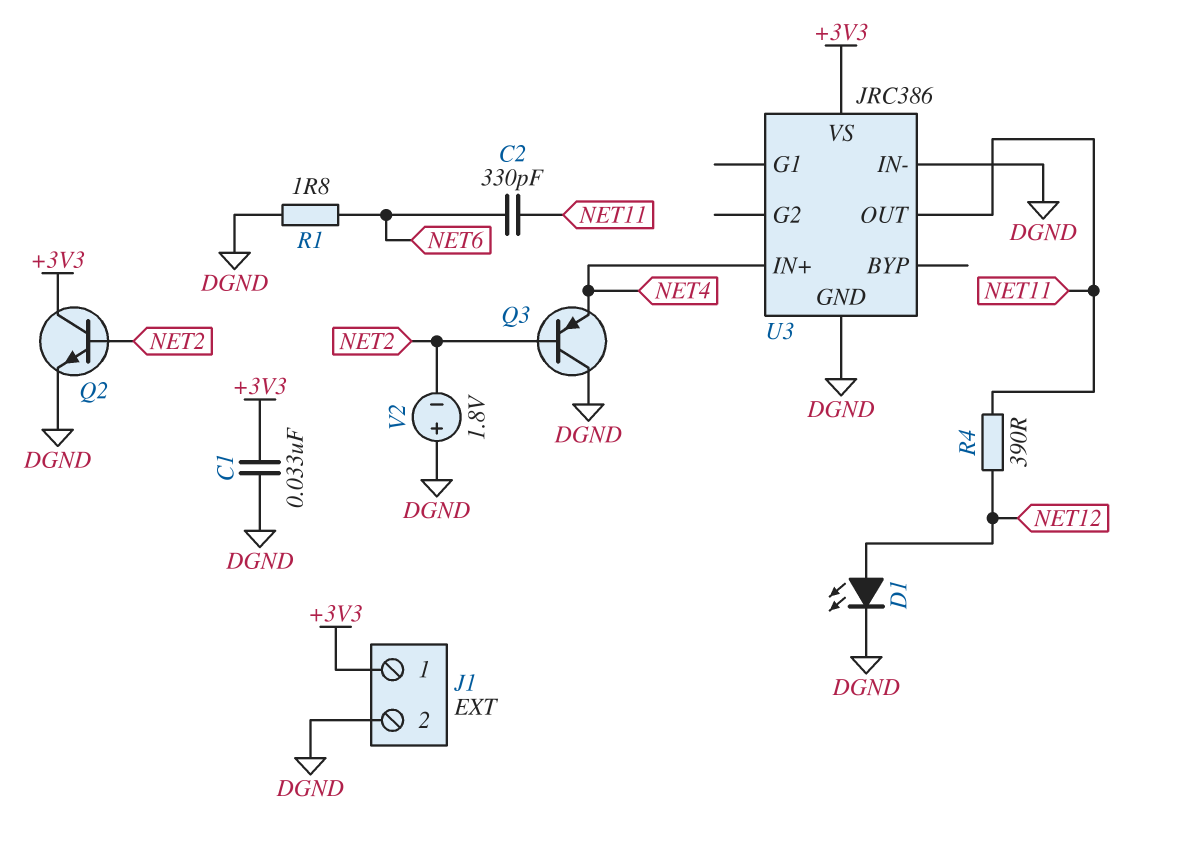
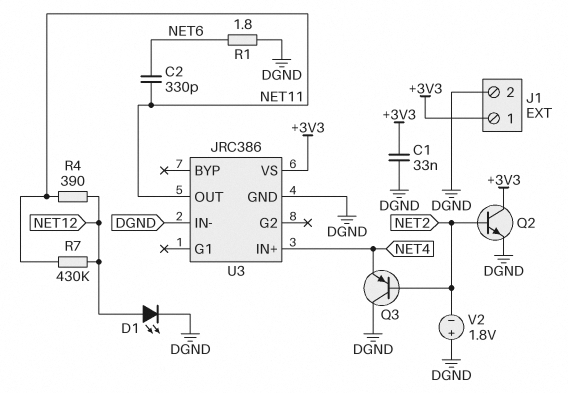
R7: none -> 430k (NET11, NET12)

